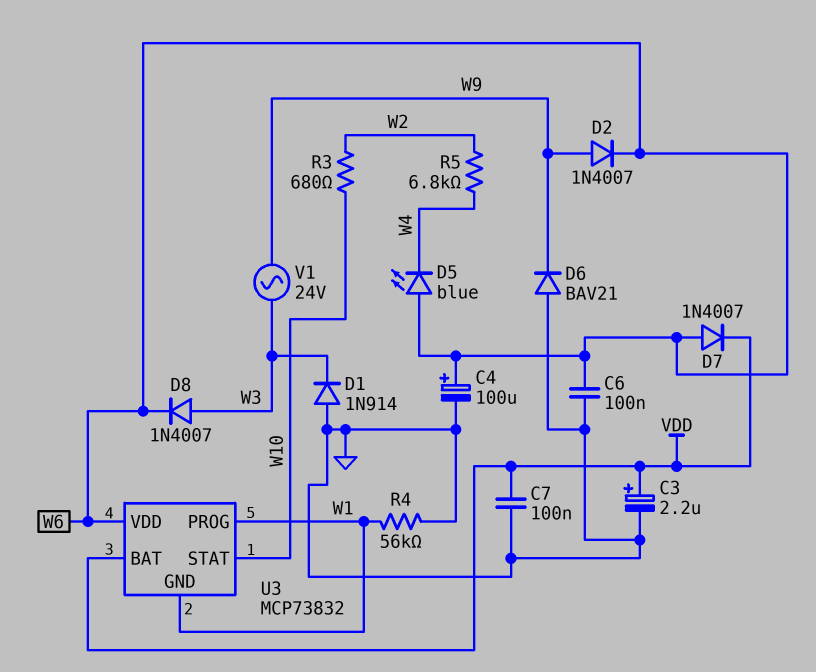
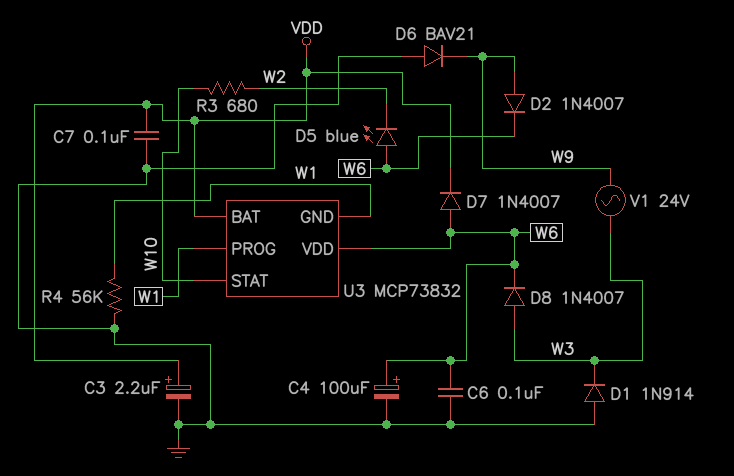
D5: LED blue (A W6, K W4) -> LED blue (A W6, K W2)
R5: 6.8k (W2, W4) -> none

